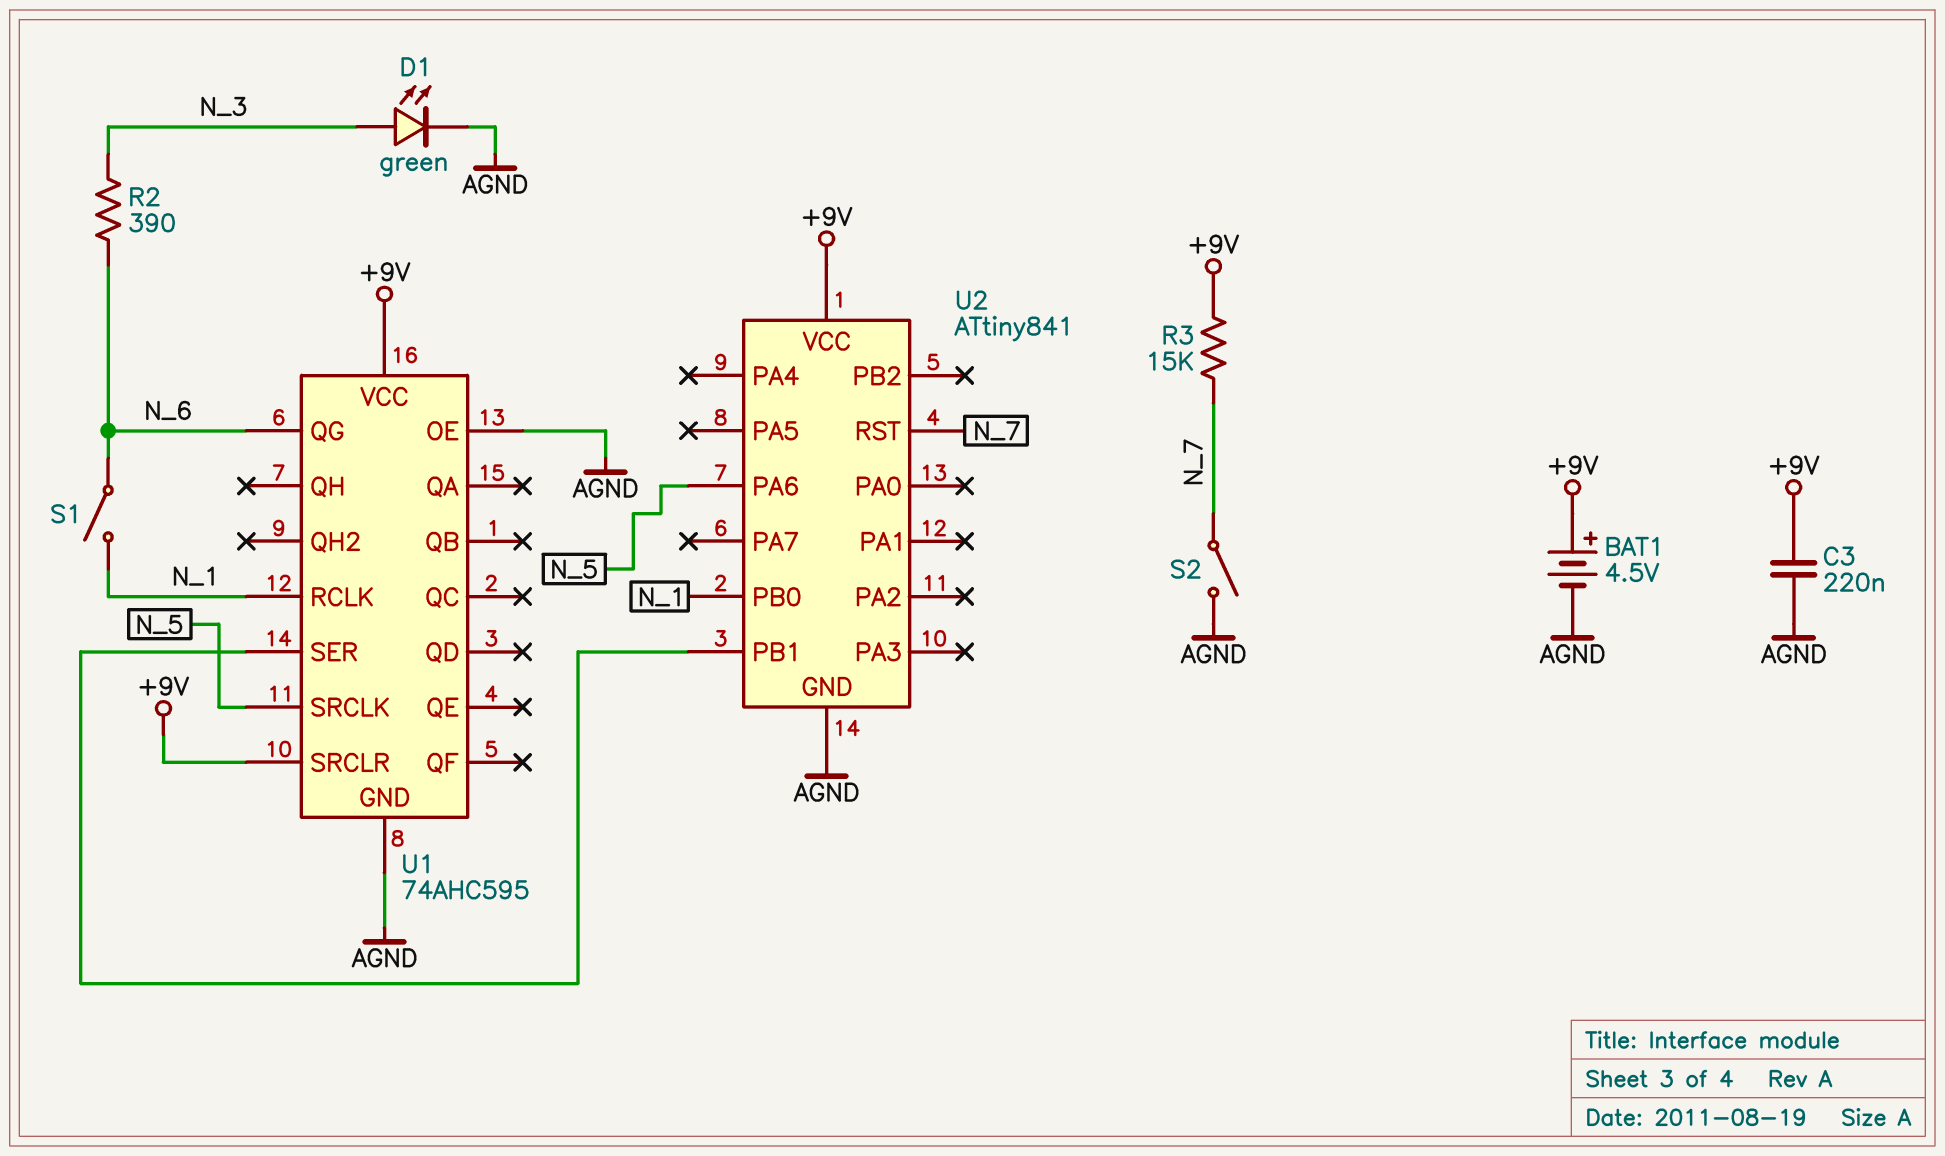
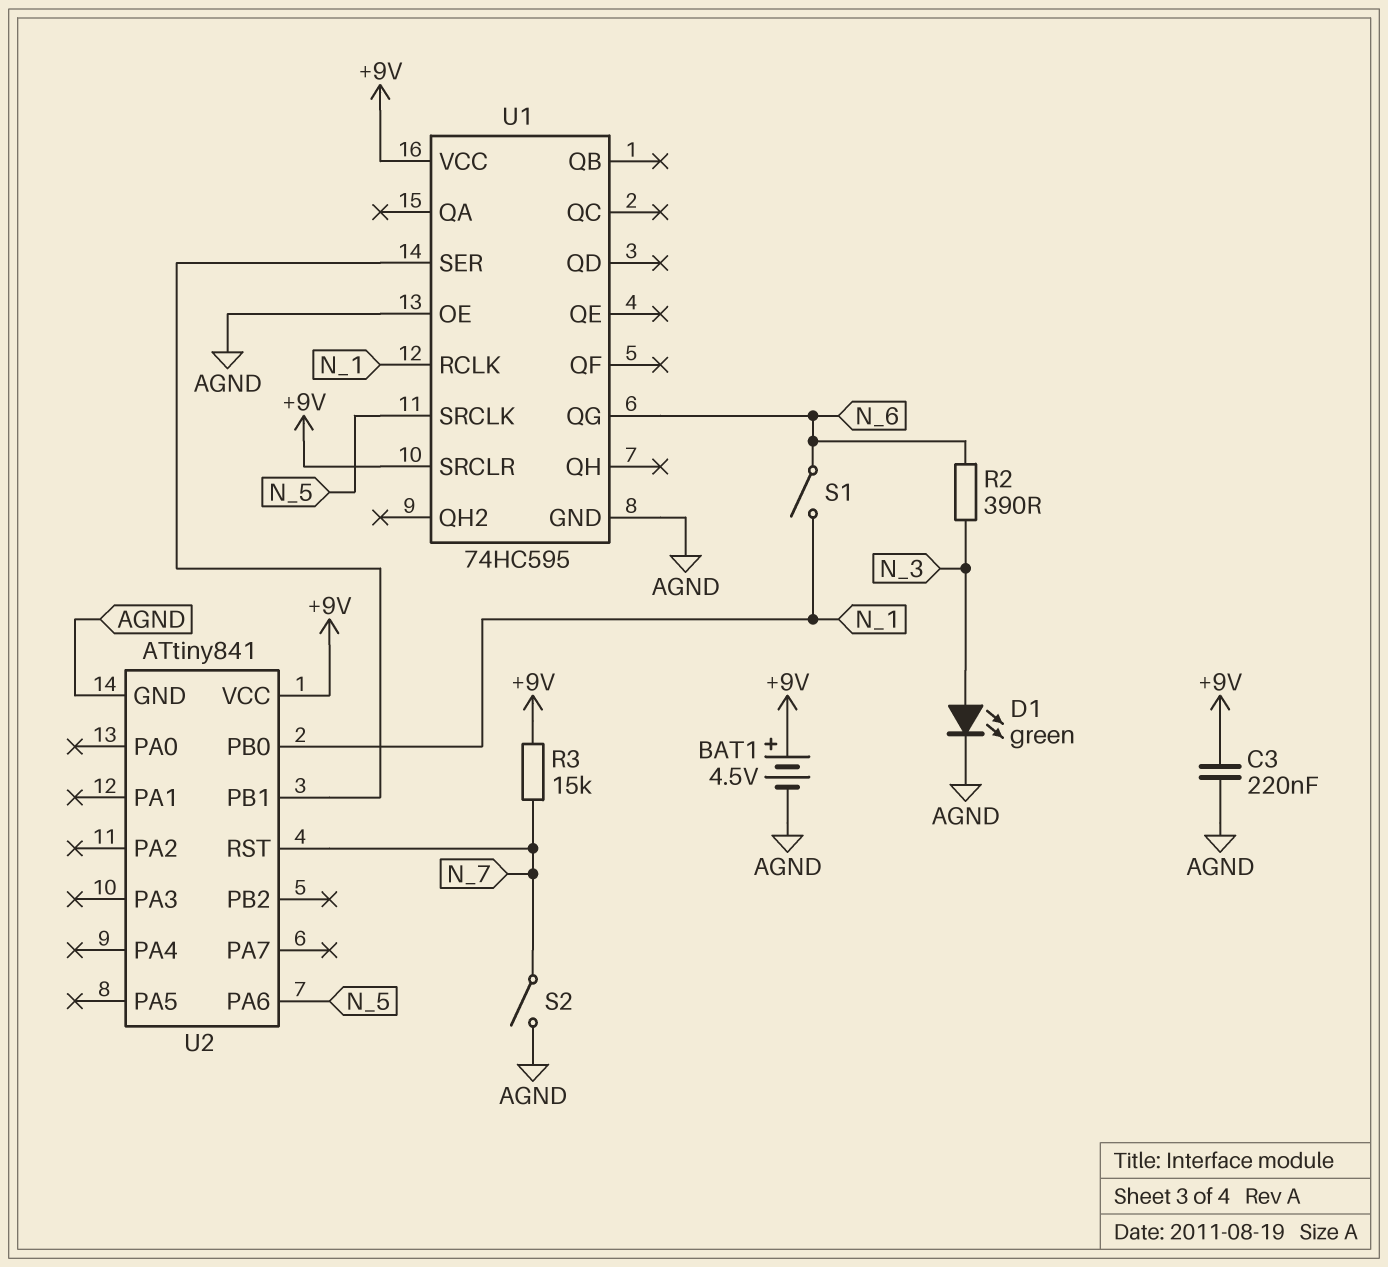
U1: 74AHC595 -> 74HC595

